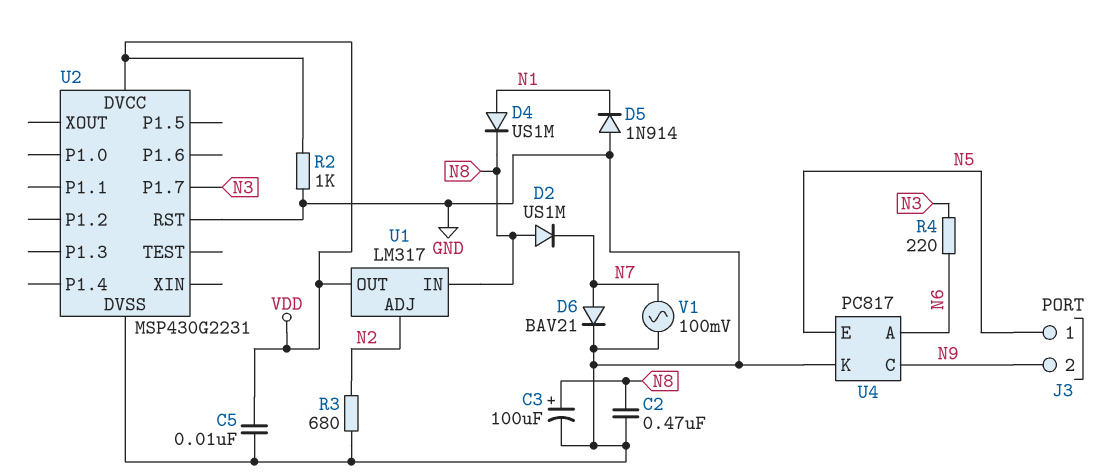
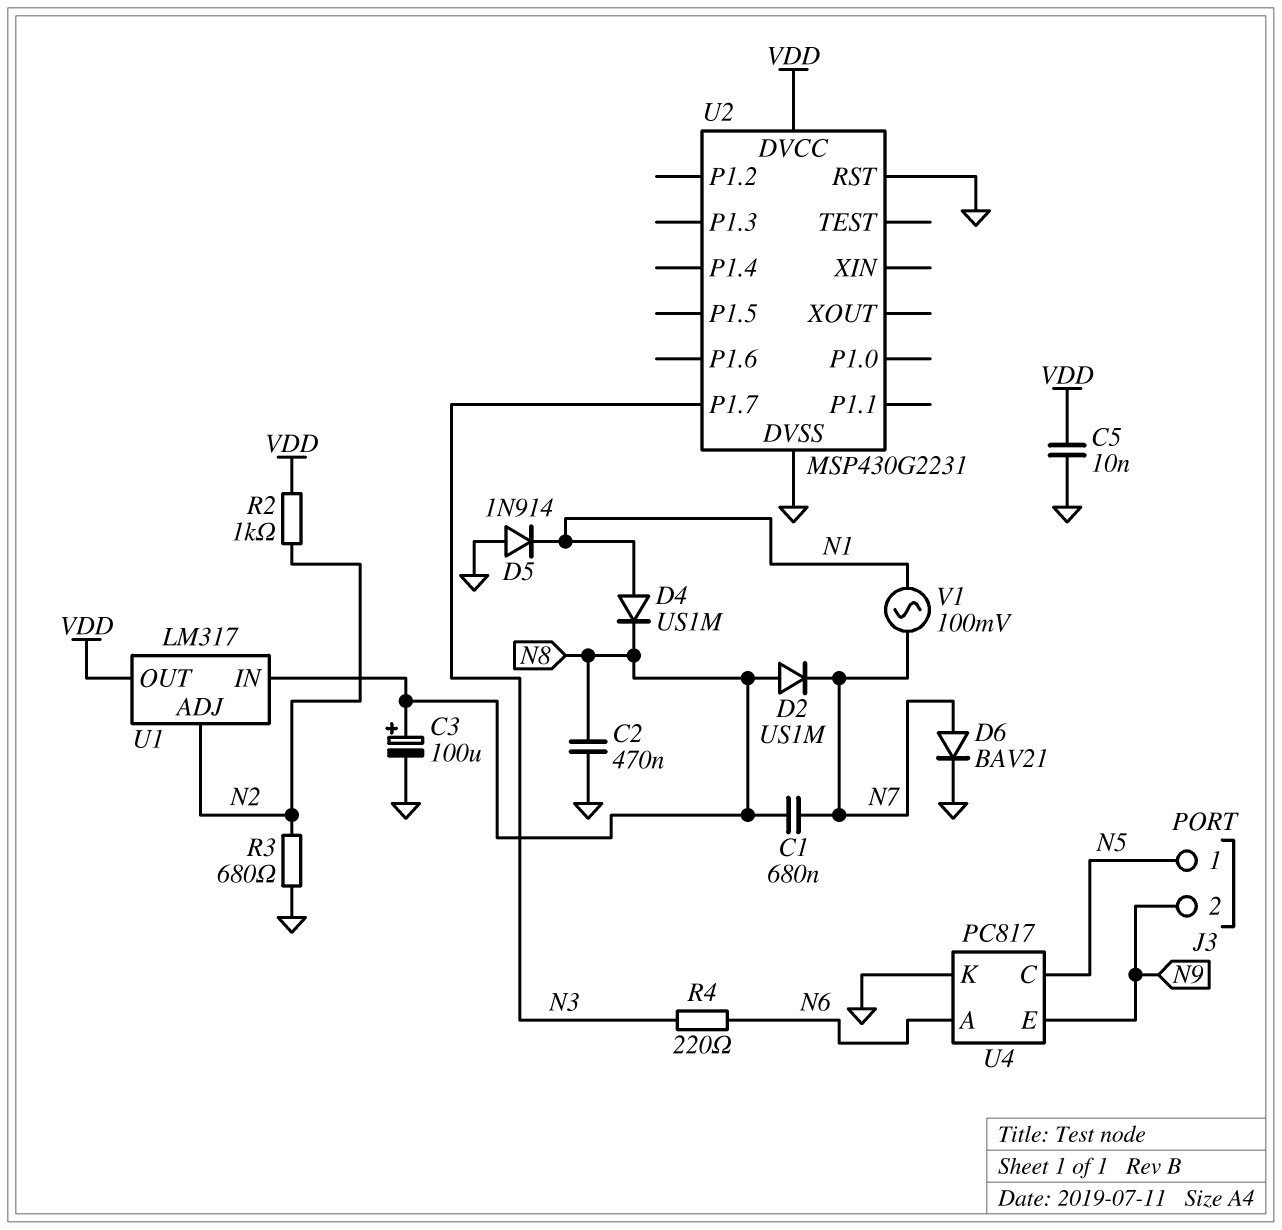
C1: none -> 680nF (N7, N8)
R2: 1k (GND, VDD) -> 1k (N2, VDD)
U4 pin C: N9 -> N5
U4 pin E: N5 -> N9
V1: AC 100mV (GND, N7) -> AC 100mV (N1, N7)

